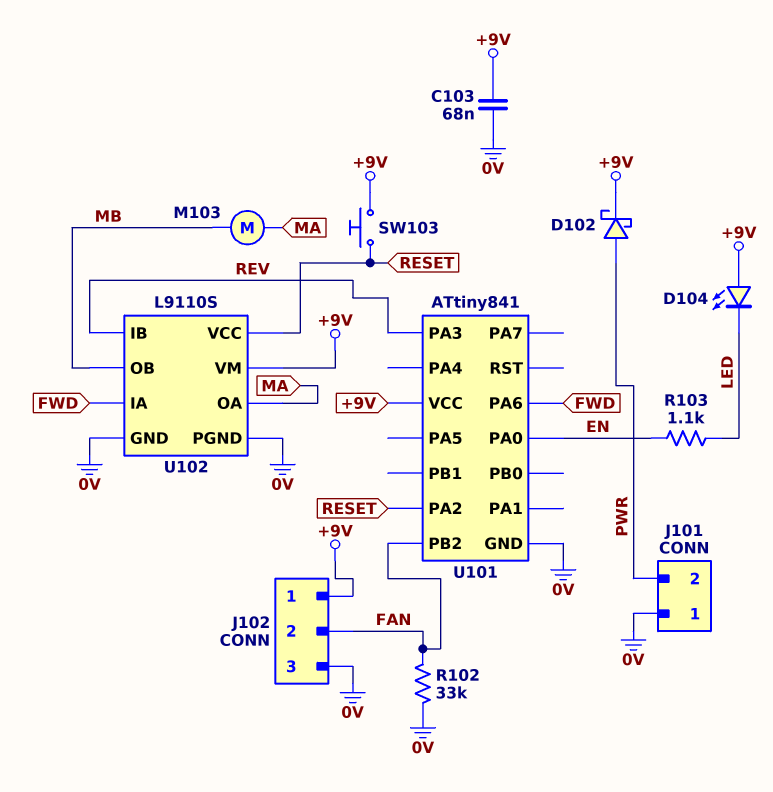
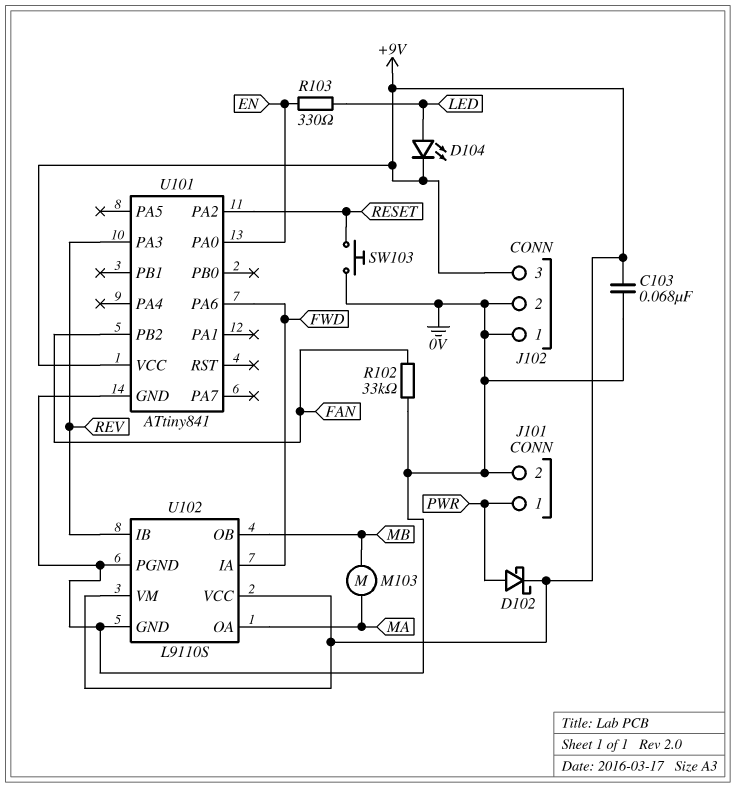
D104: LED (A +9V, K LED) -> LED (A LED, K +9V)
J101 pin 1: 0V -> PWR
J101 pin 2: PWR -> 0V
J102 pin 1: +9V -> 0V
J102 pin 2: FAN -> 0V
J102 pin 3: 0V -> +9V
R103: 1.1k (EN, LED) -> 330 (EN, LED)
SW103: button (+9V, RESET) -> button (0V, RESET)
U102 pin VCC: RESET -> +9V

